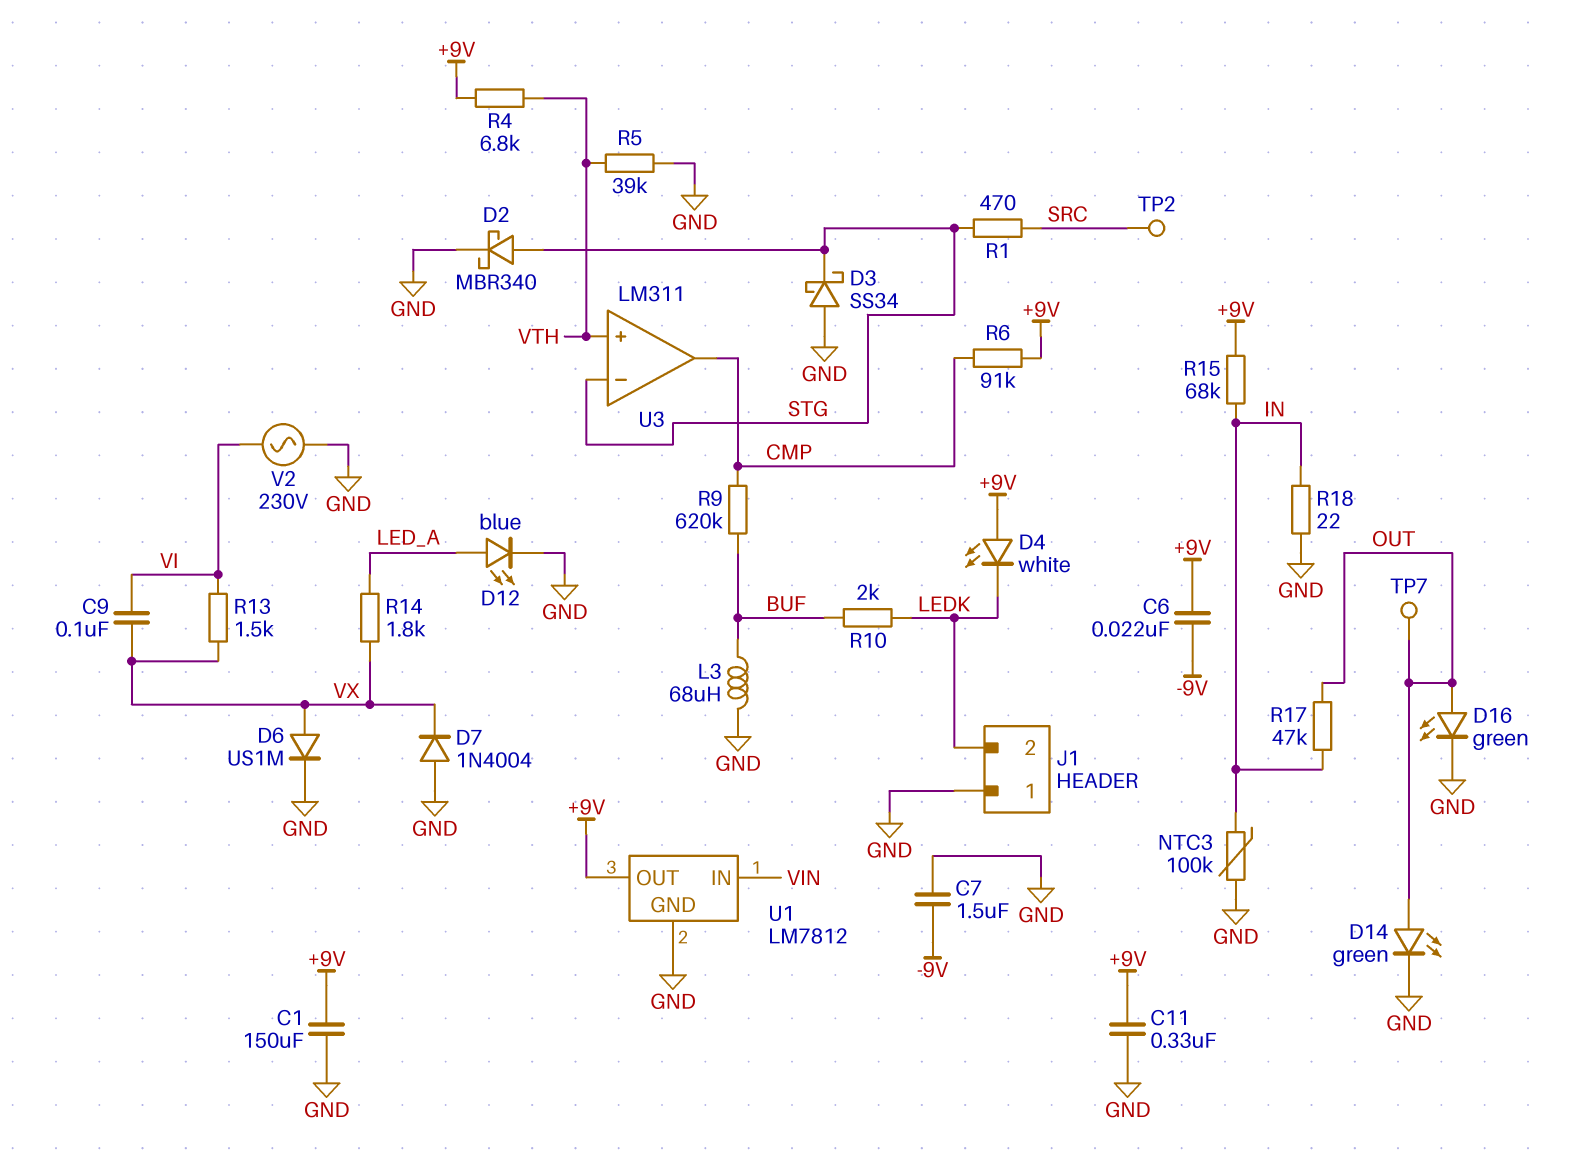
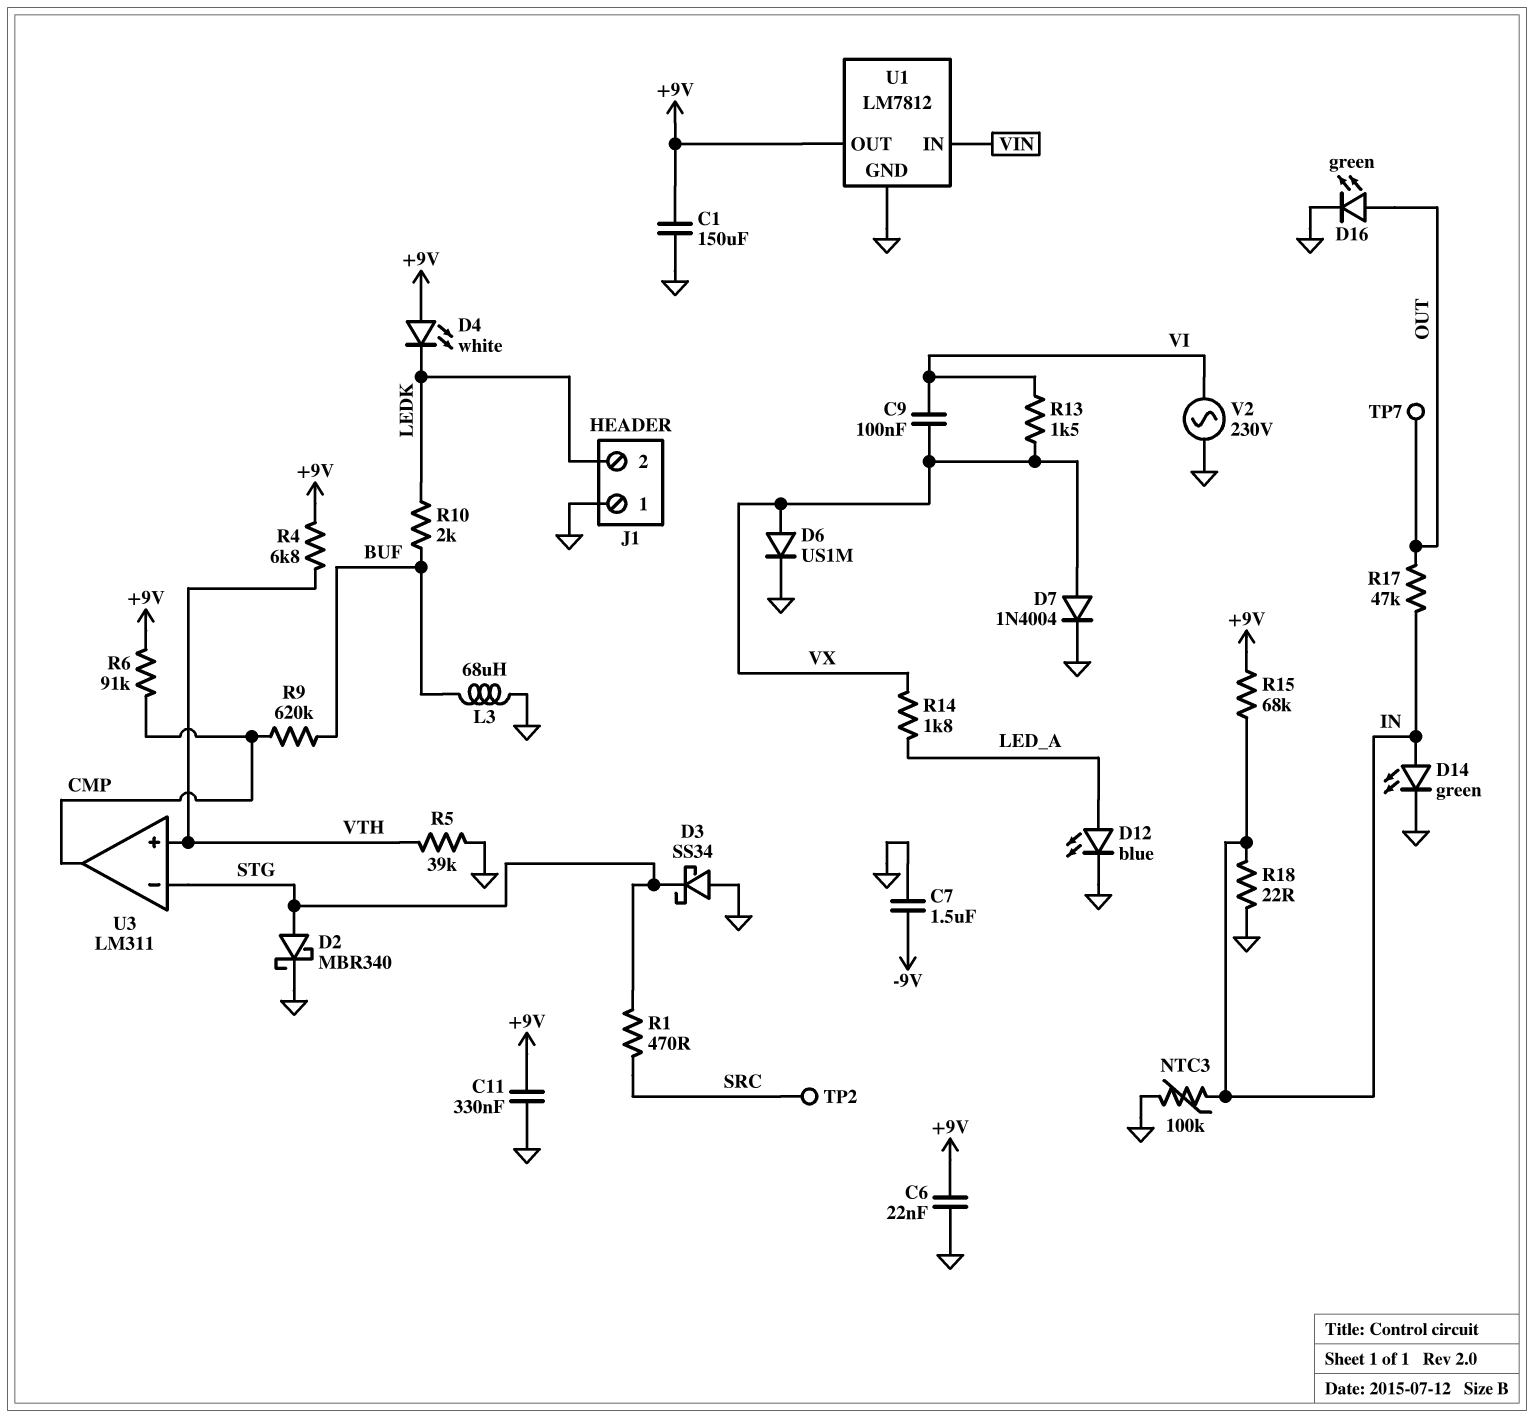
C6: 22nF (+9V, -9V) -> 22nF (+9V, GND)
D7: diode 1N4004 (A GND, K VX) -> diode 1N4004 (A VX, K GND)
D14: LED green (A OUT, K GND) -> LED green (A IN, K GND)

